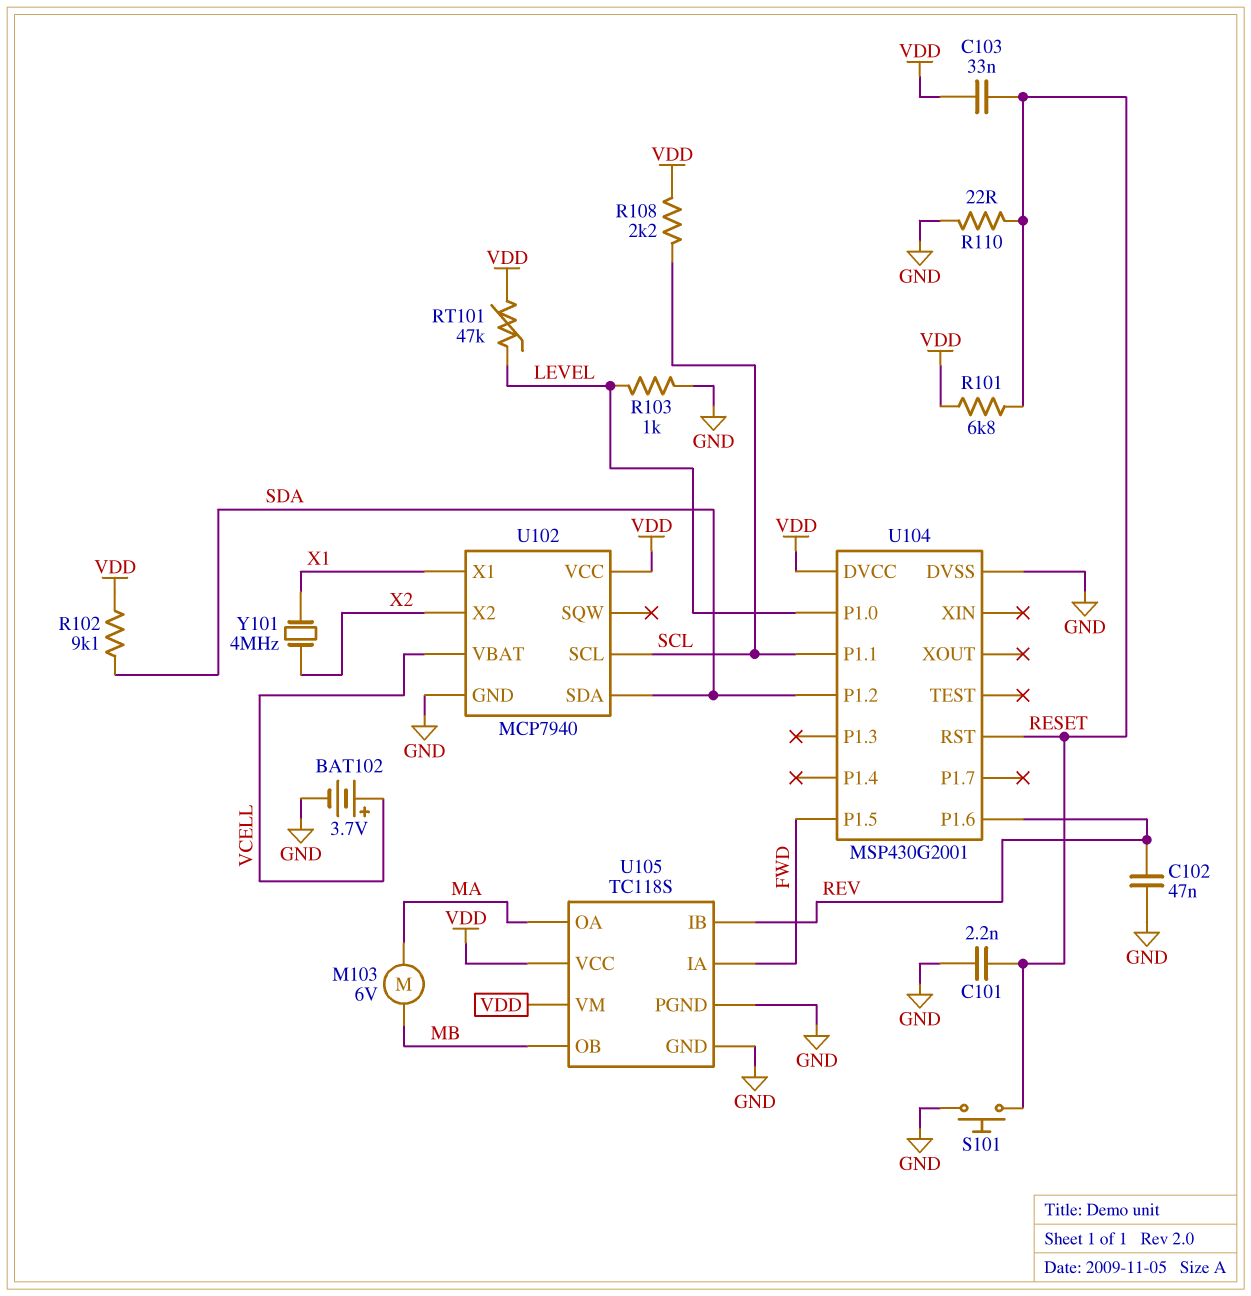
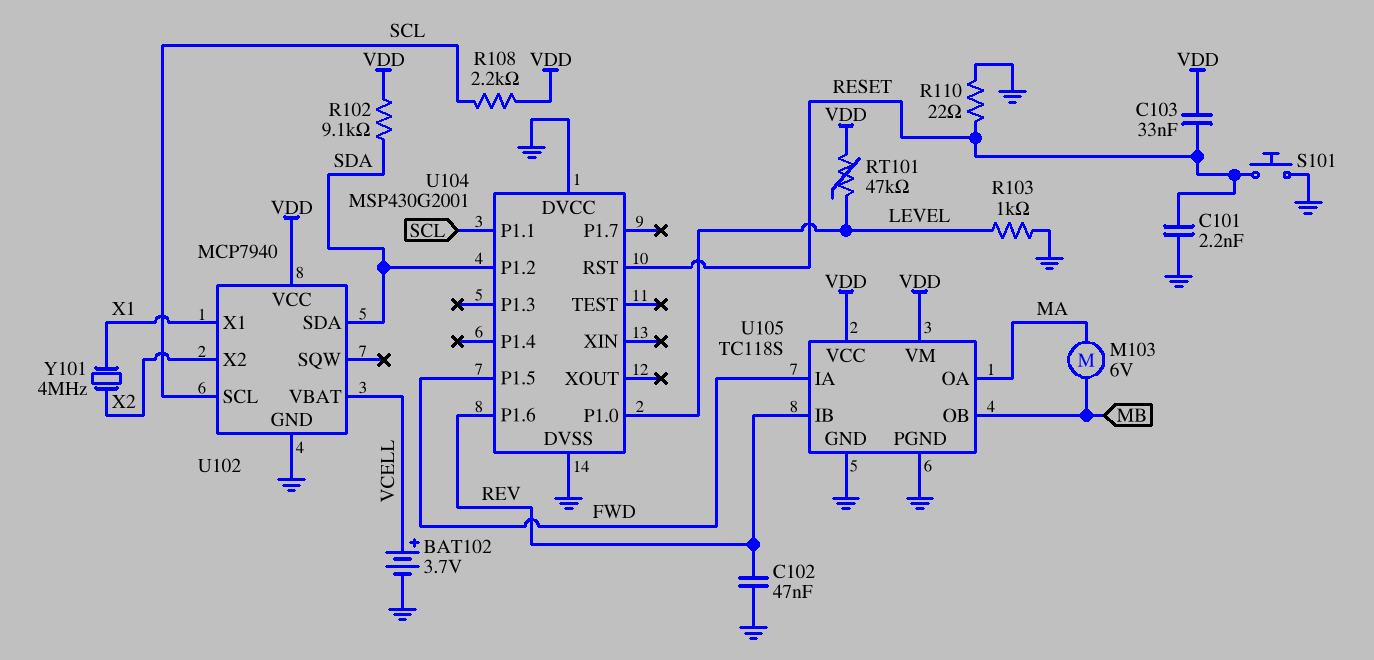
R101: 6.8k (RESET, VDD) -> none
U104 pin DVCC: VDD -> GND

